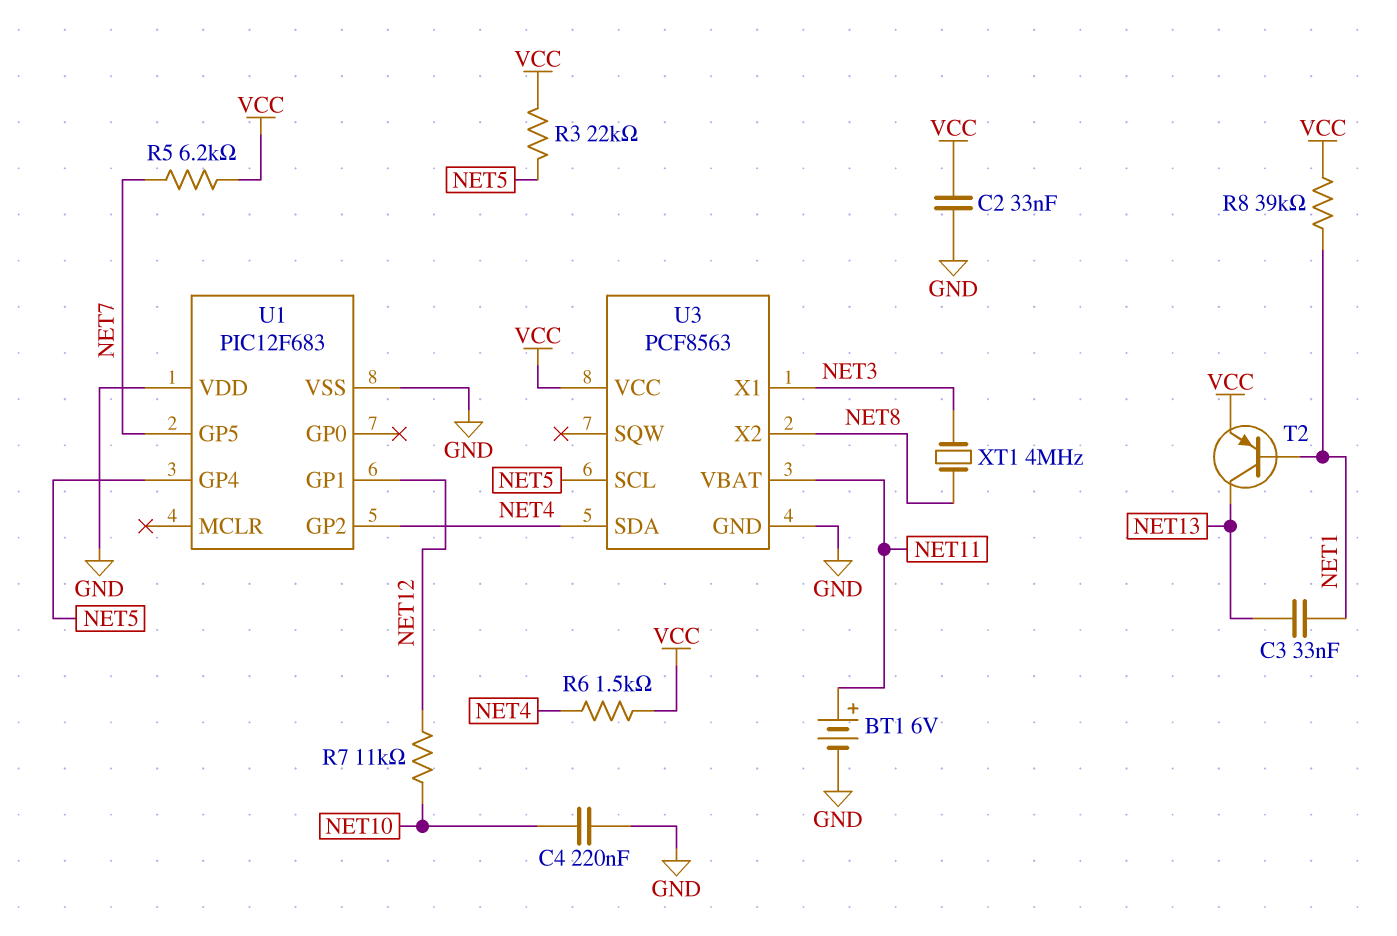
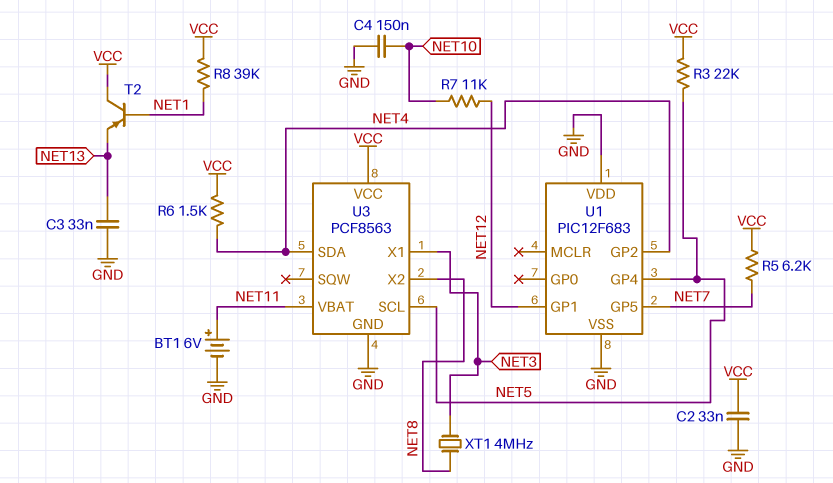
C3: 33nF (NET1, NET13) -> 33nF (GND, NET13)
C4: 220nF (GND, NET10) -> 150nF (GND, NET10)
T2: PNP (B NET1, C NET13, E VCC) -> PNP (B NET1, C VCC, E NET13)

